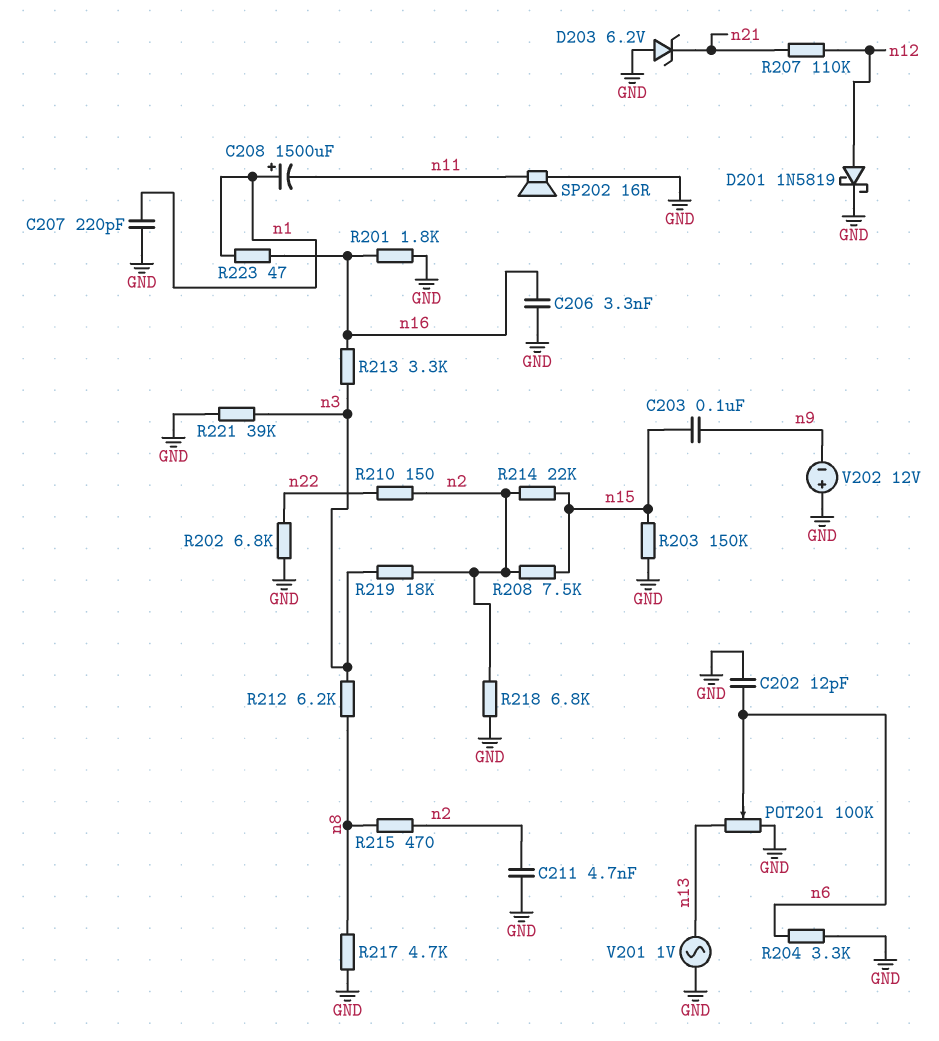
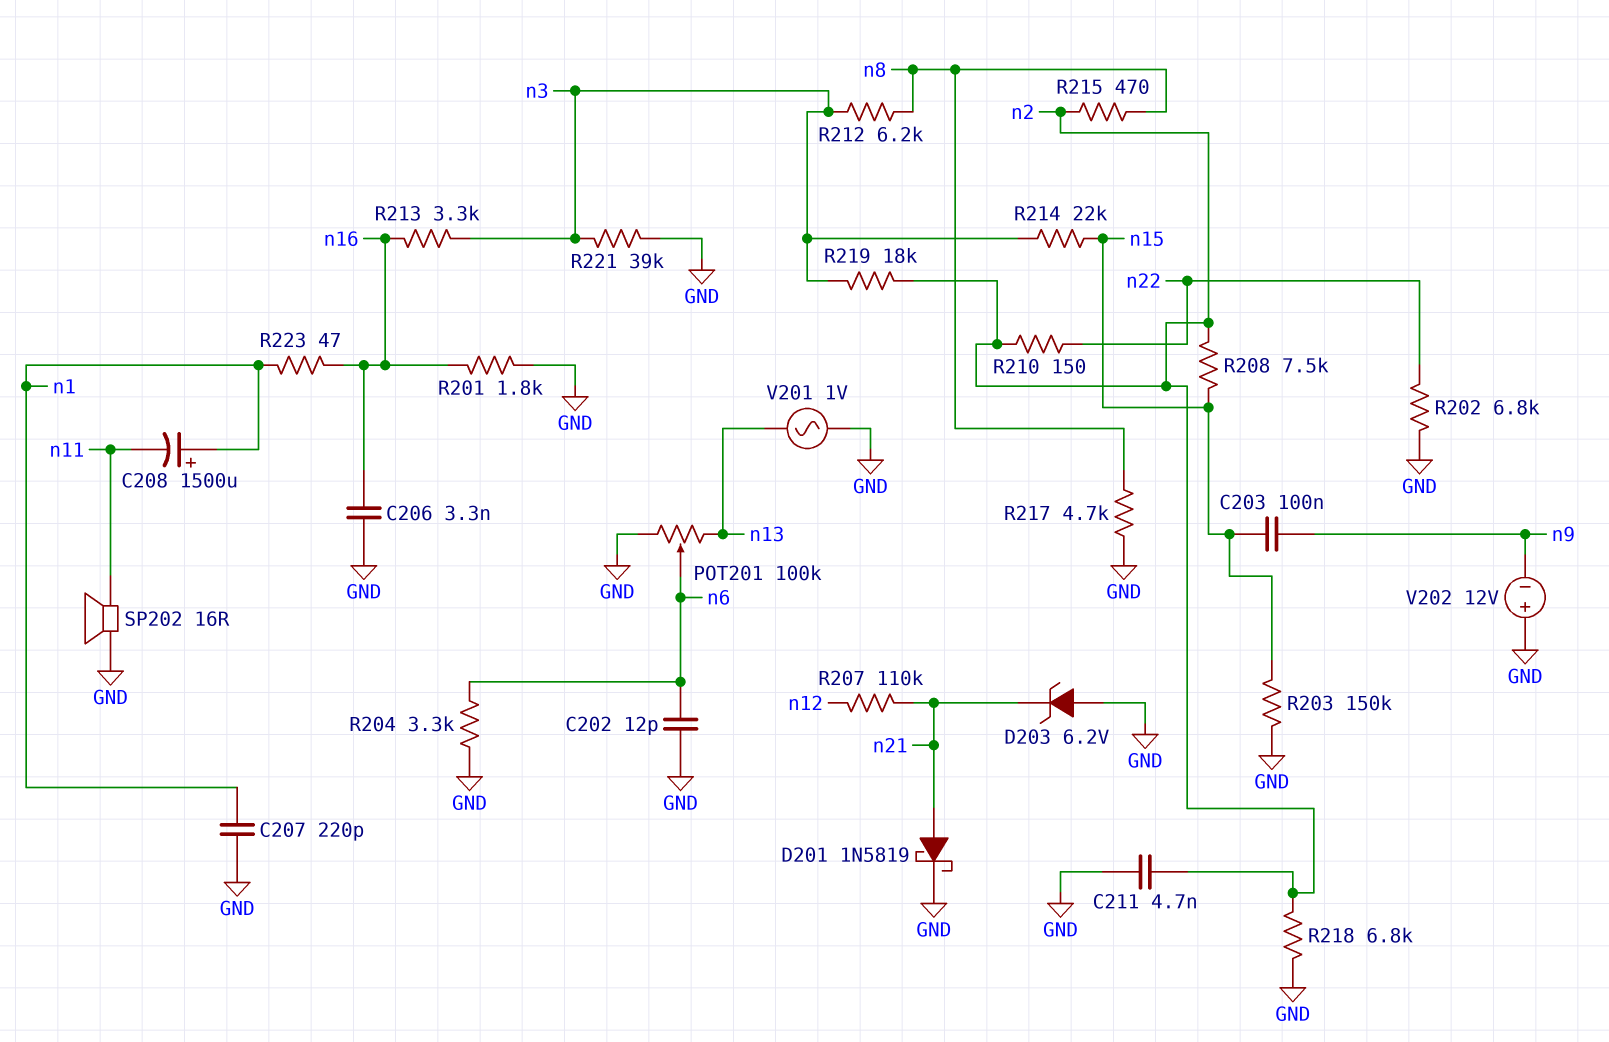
D201: schottky 1N5819 (A n12, K GND) -> schottky 1N5819 (A n21, K GND)
R214: 22k (n2, n15) -> 22k (n3, n15)

